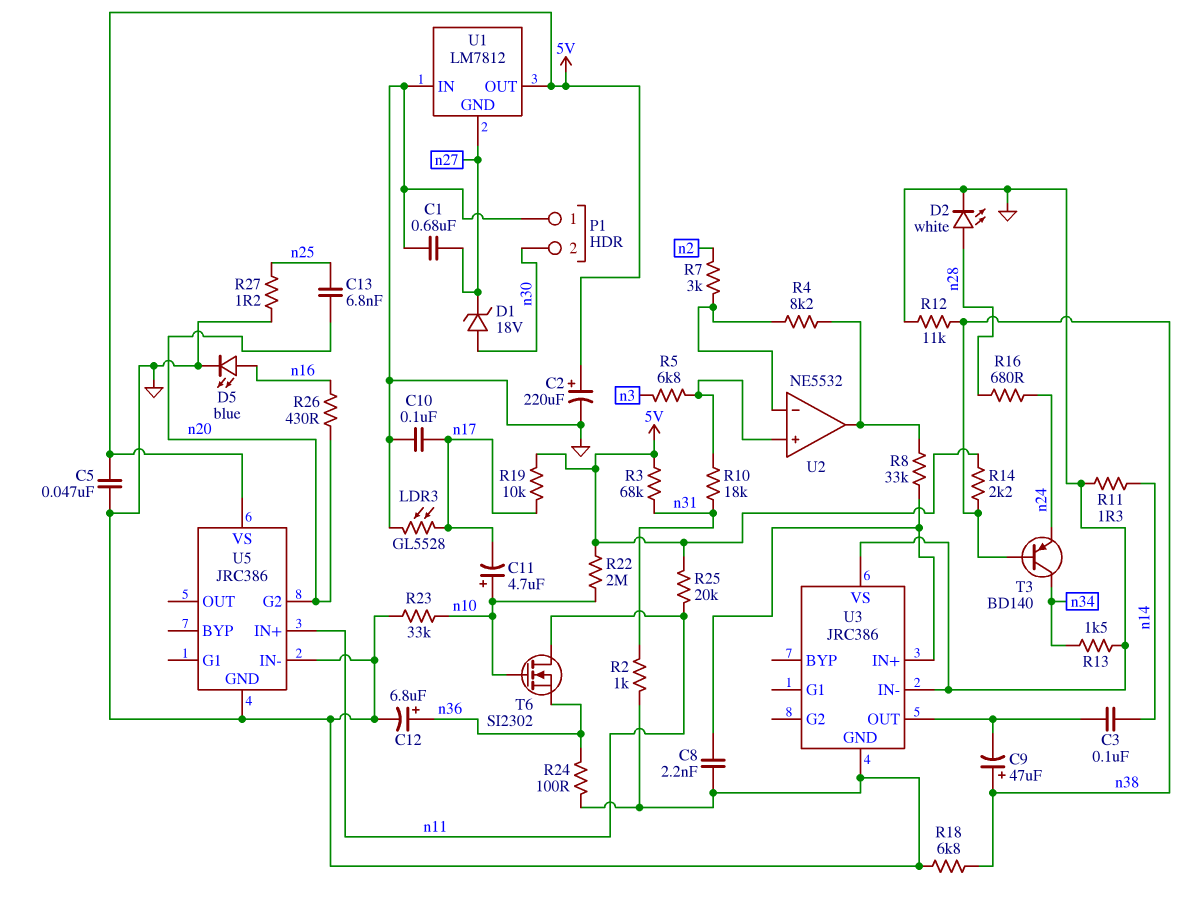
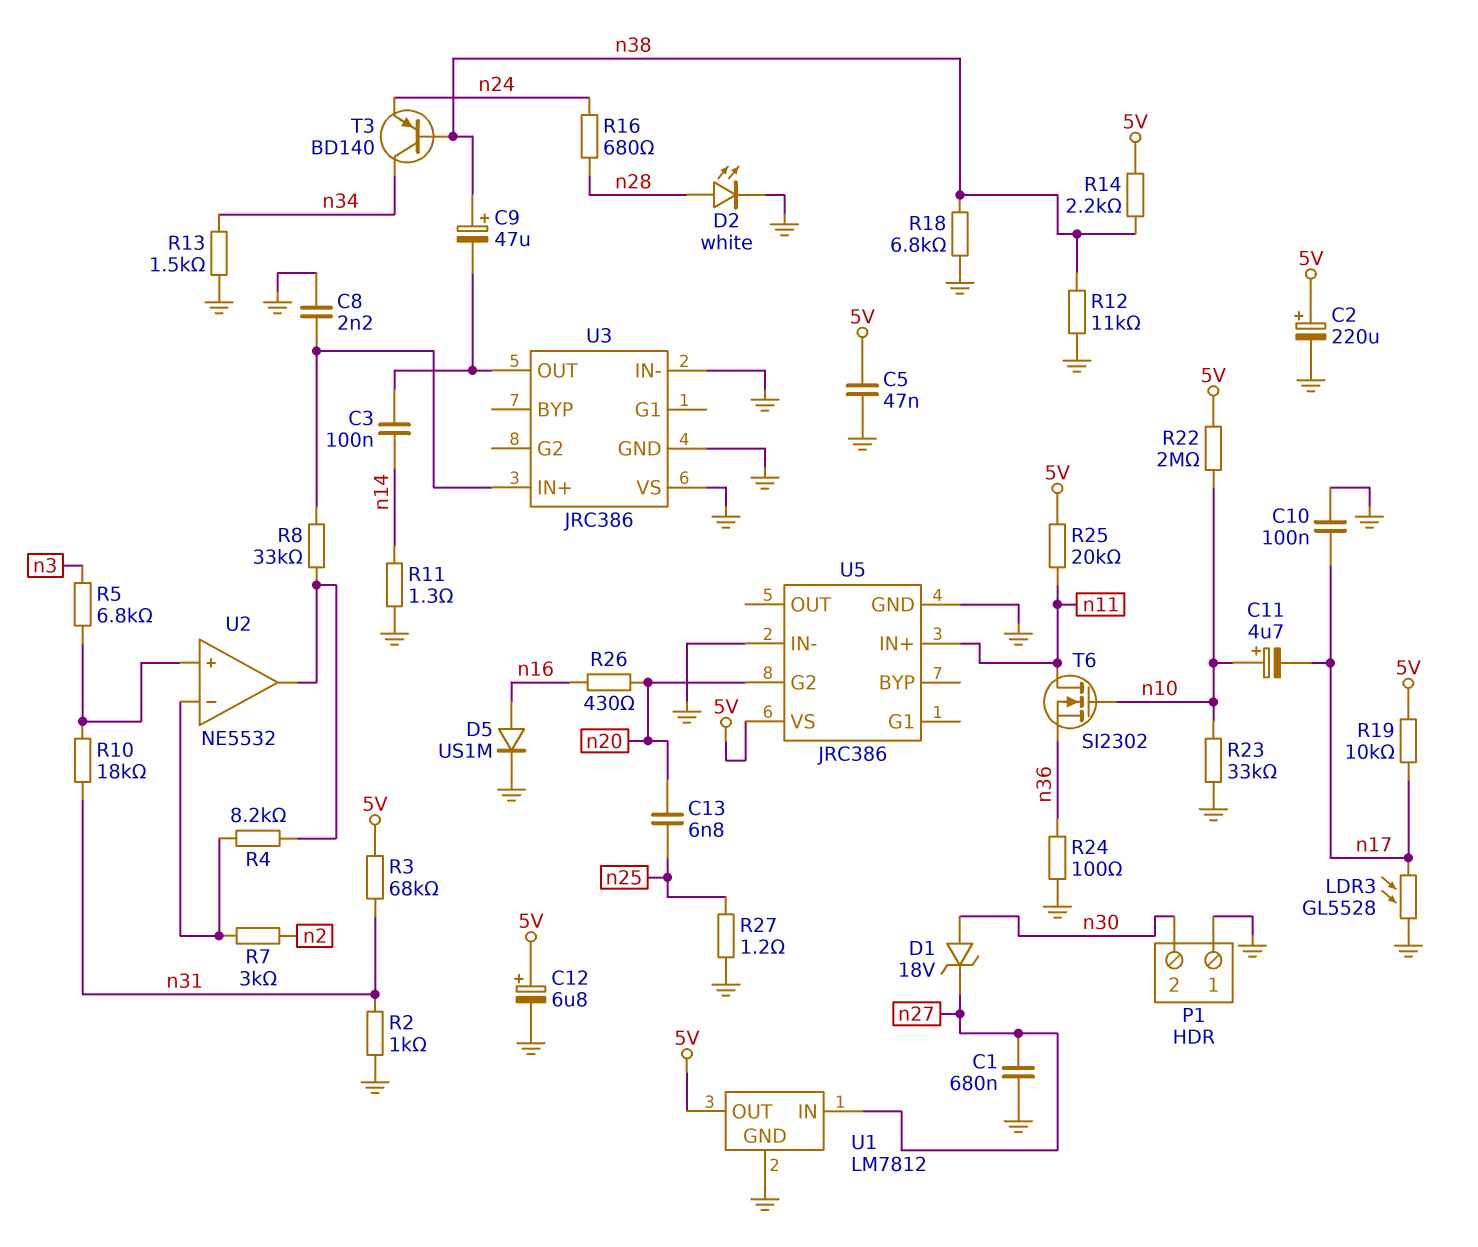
C12: 6.8uF (plus n36, minus GND) -> 6.8uF (plus 5V, minus GND)
D5: LED blue (A n16, K GND) -> diode US1M (A n16, K GND)
U1 pin GND: n27 -> GND
U1 pin IN: GND -> n27

